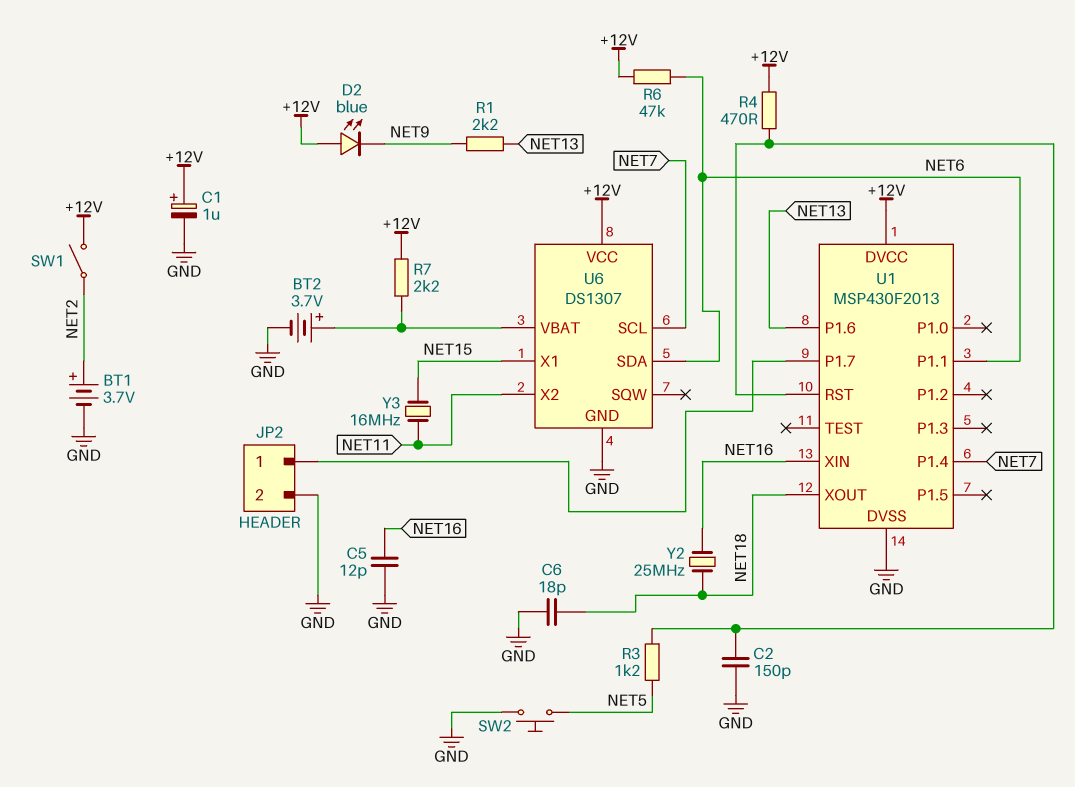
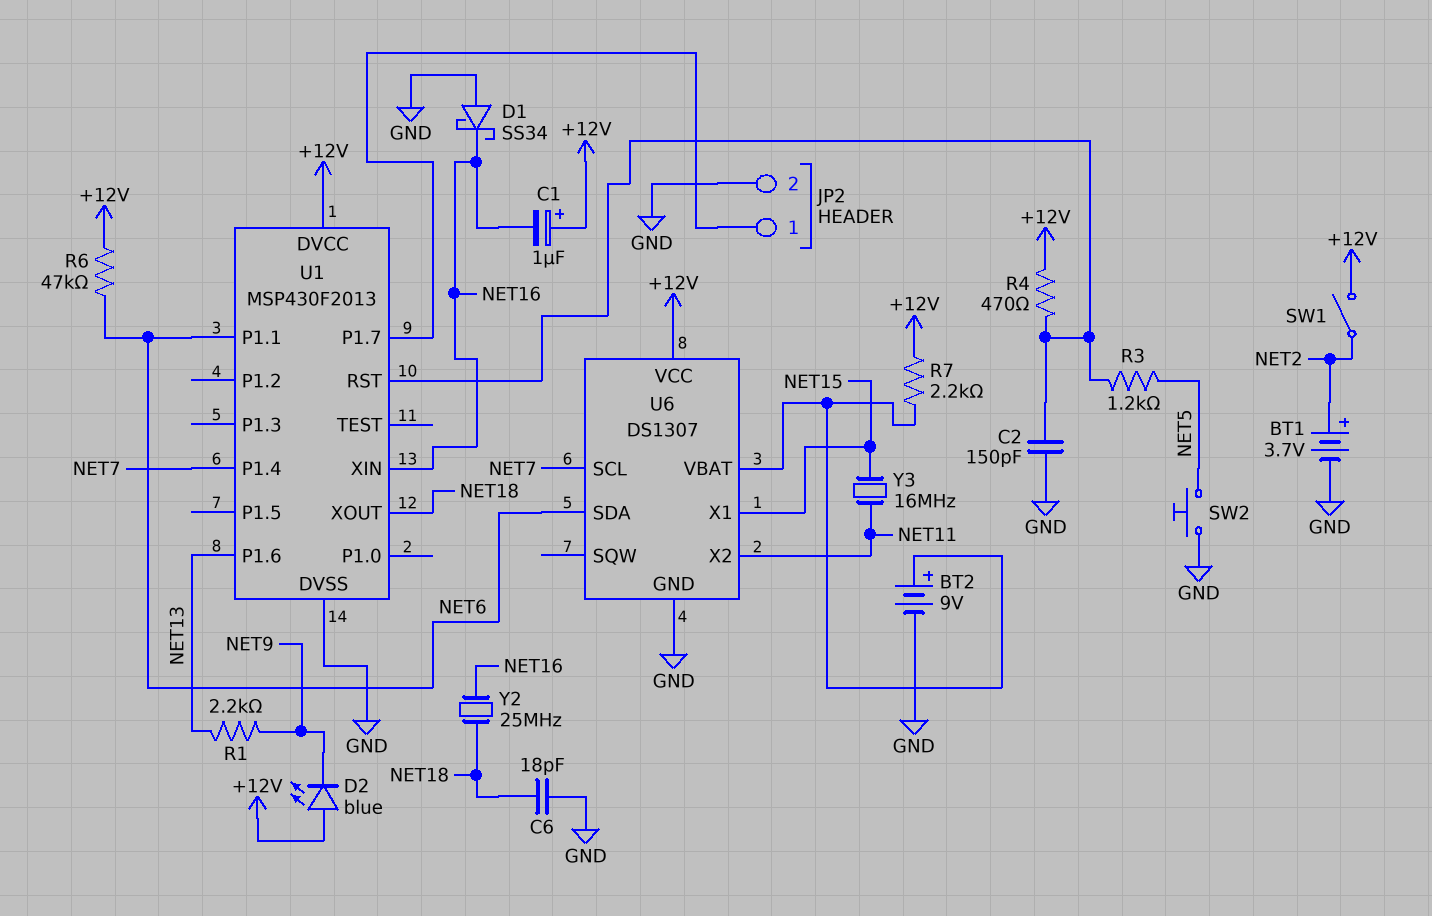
BT2: 3.7V (plus U6/VBAT, minus GND) -> 9V (plus U6/VBAT, minus GND)
C1: 1uF (plus +12V, minus GND) -> 1uF (plus +12V, minus NET16)
C5: 12pF (GND, NET16) -> none
D1: none -> schottky SS34 (A GND, K NET16)

